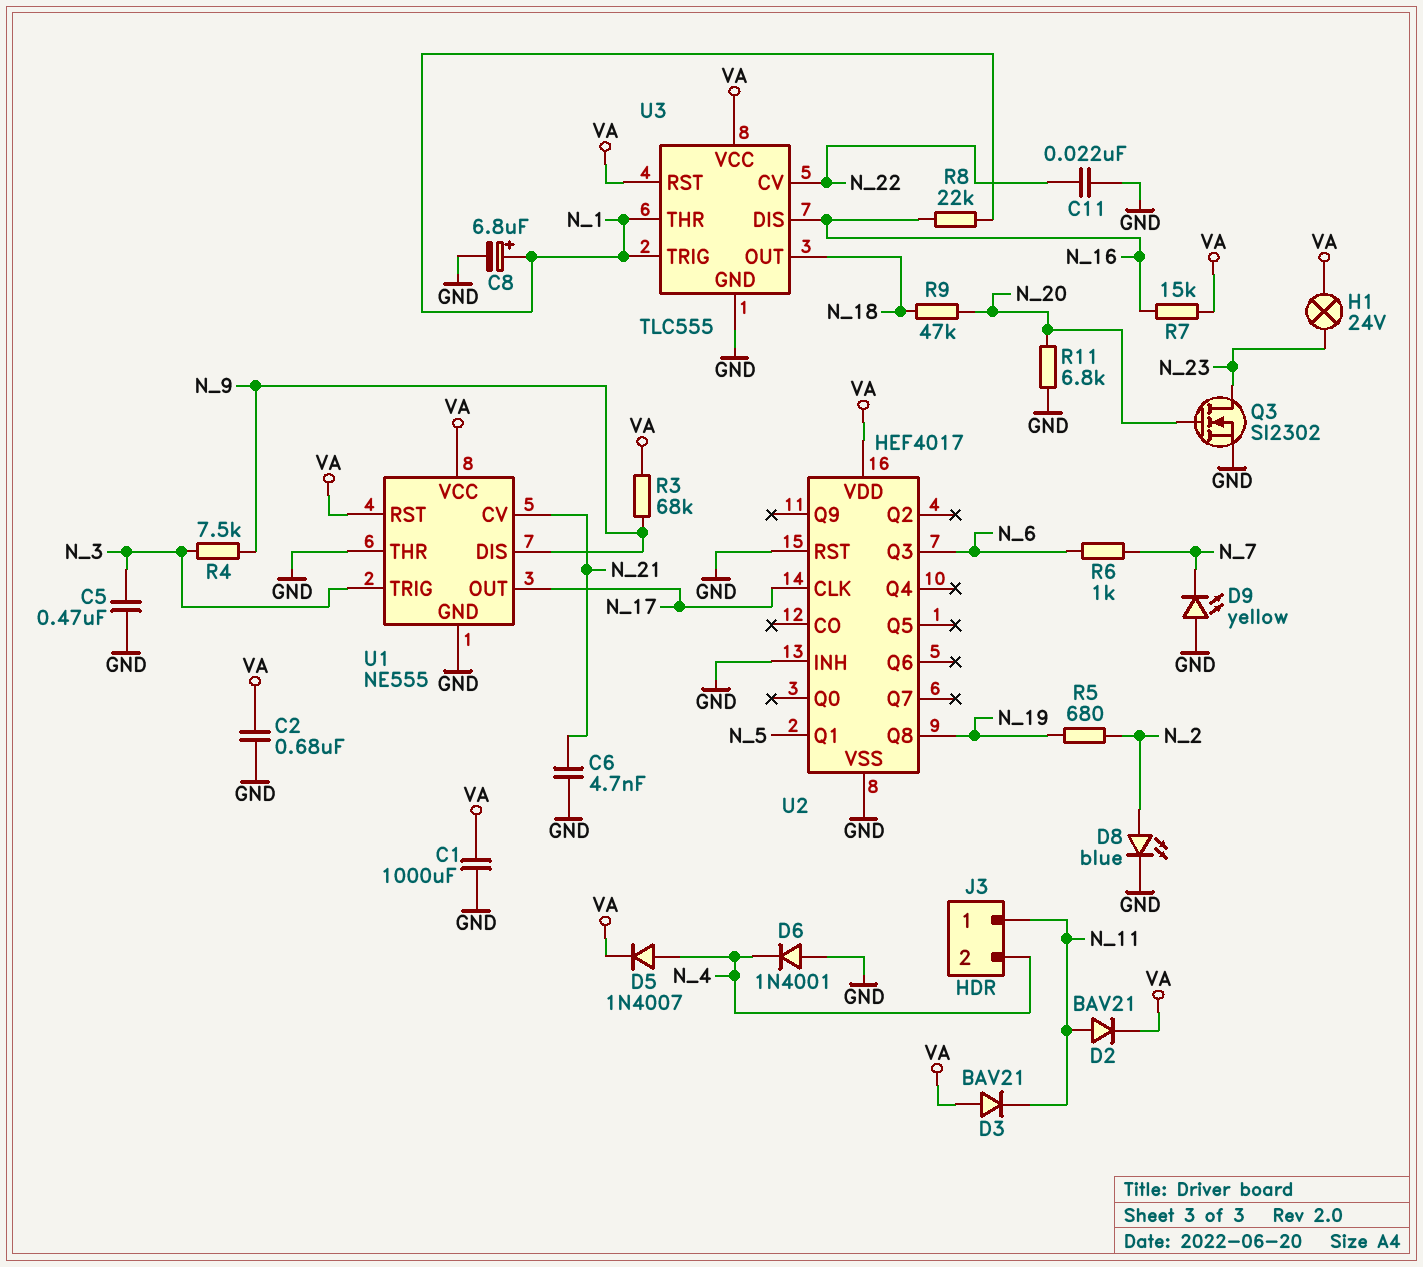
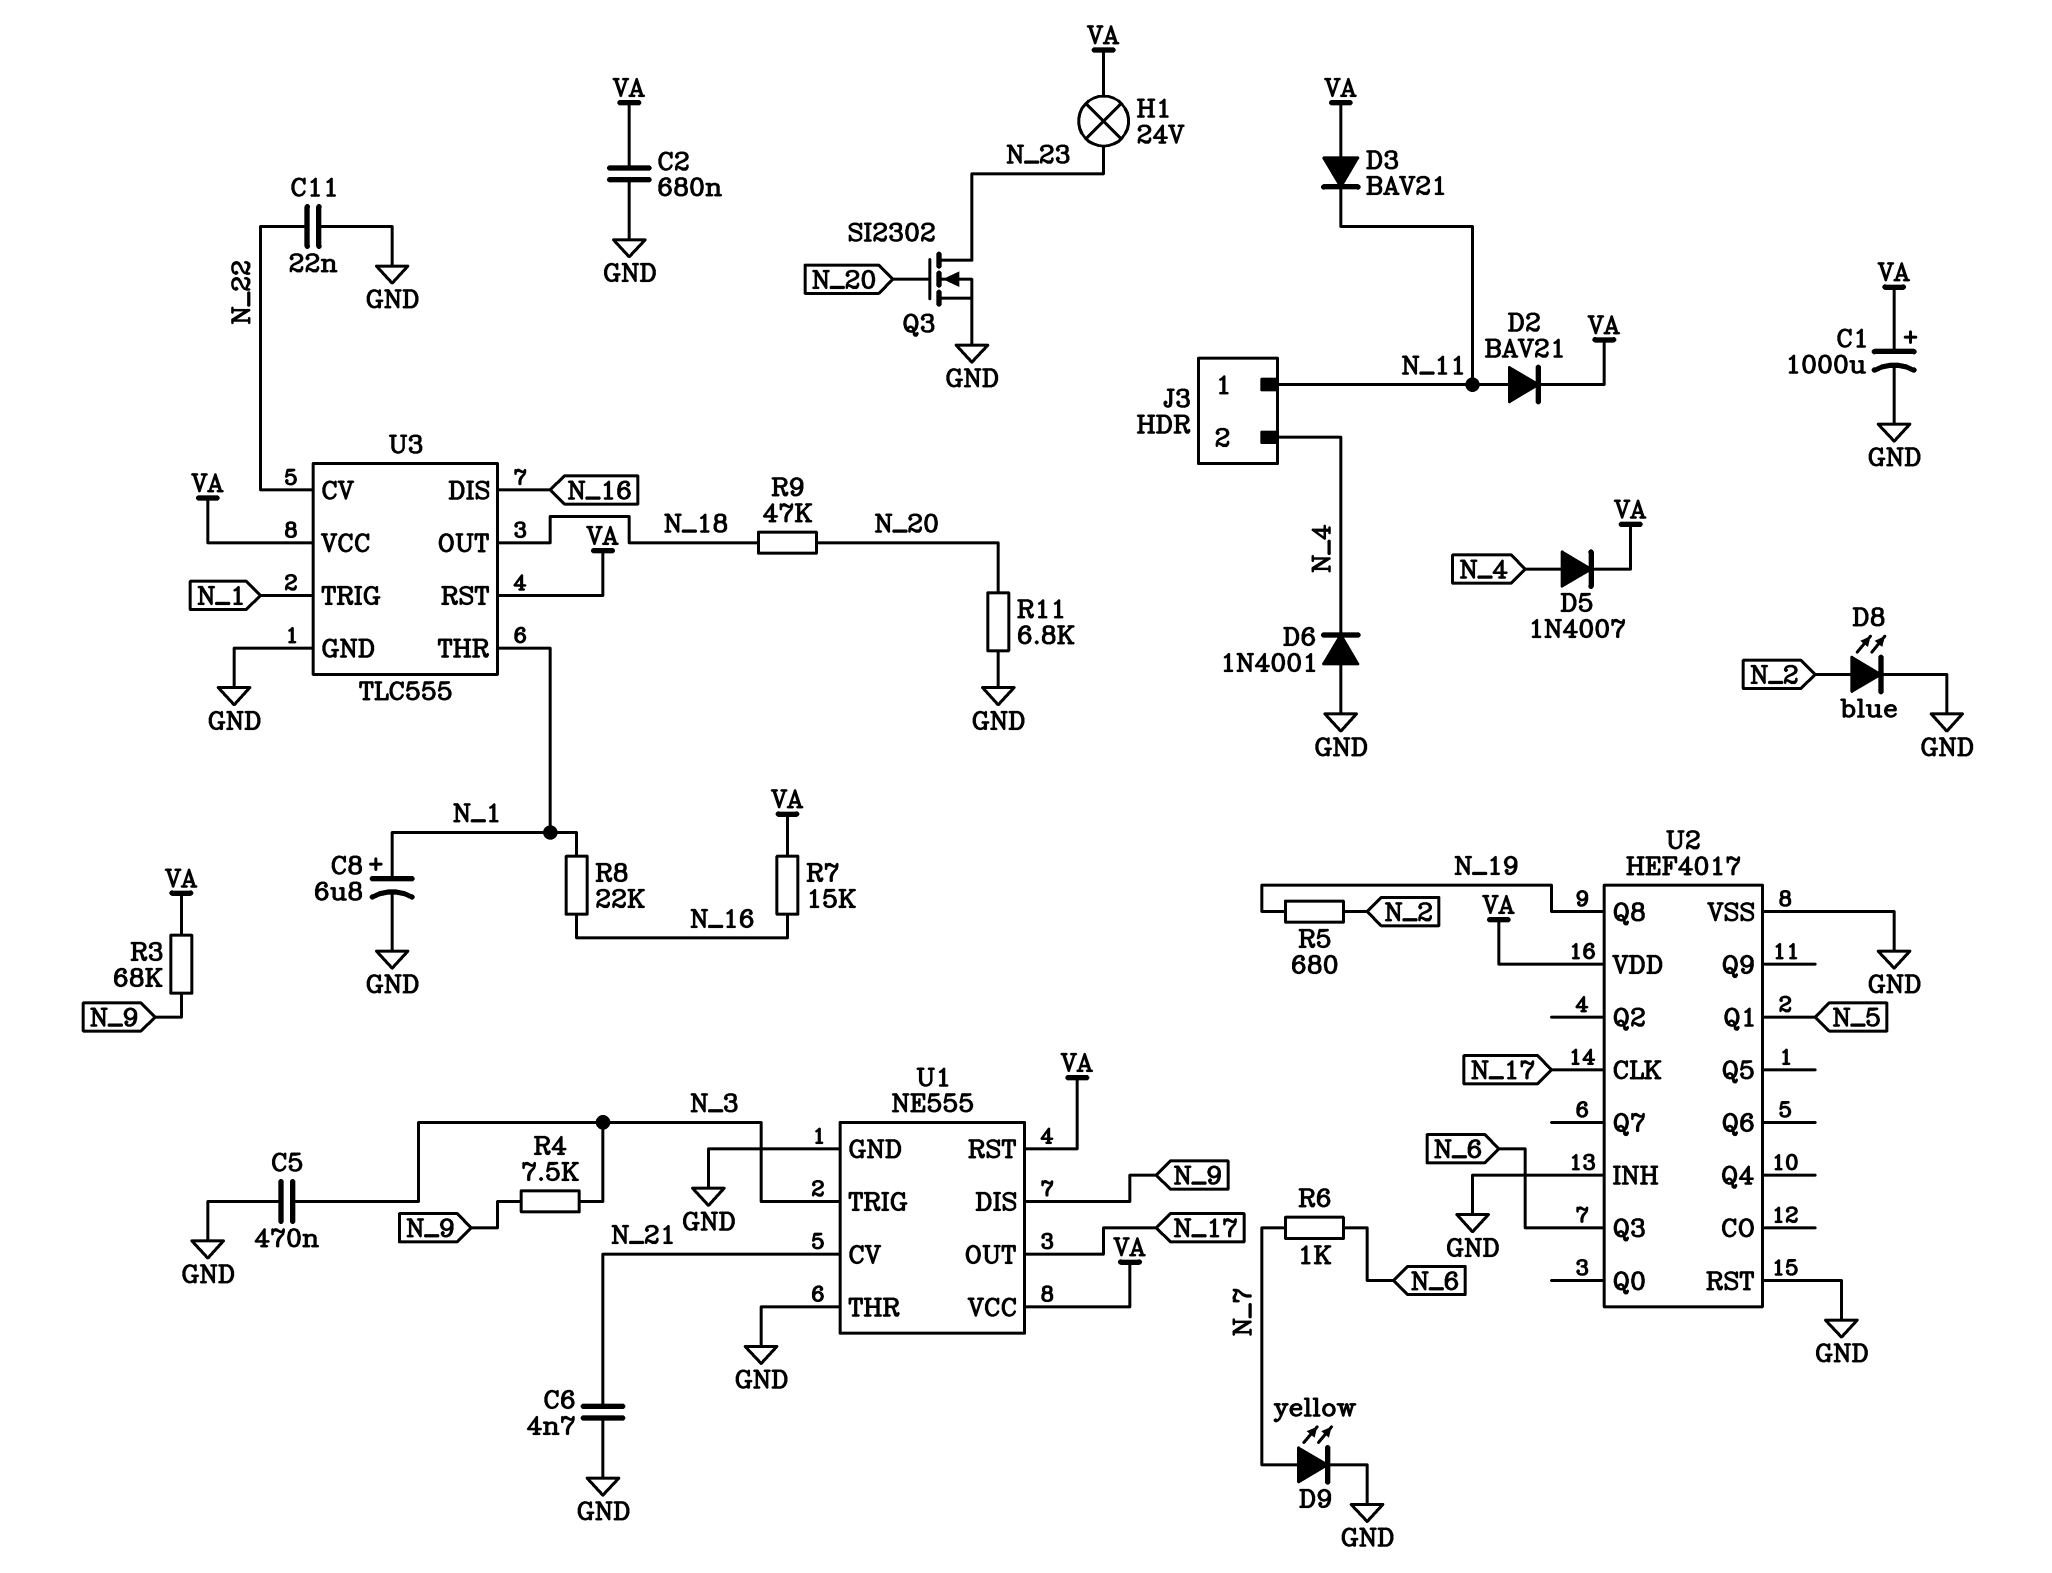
C1: 1000uF (GND, VA) -> 1000uF (plus VA, minus GND)
D9: LED yellow (A GND, K N_7) -> LED yellow (A N_7, K GND)

